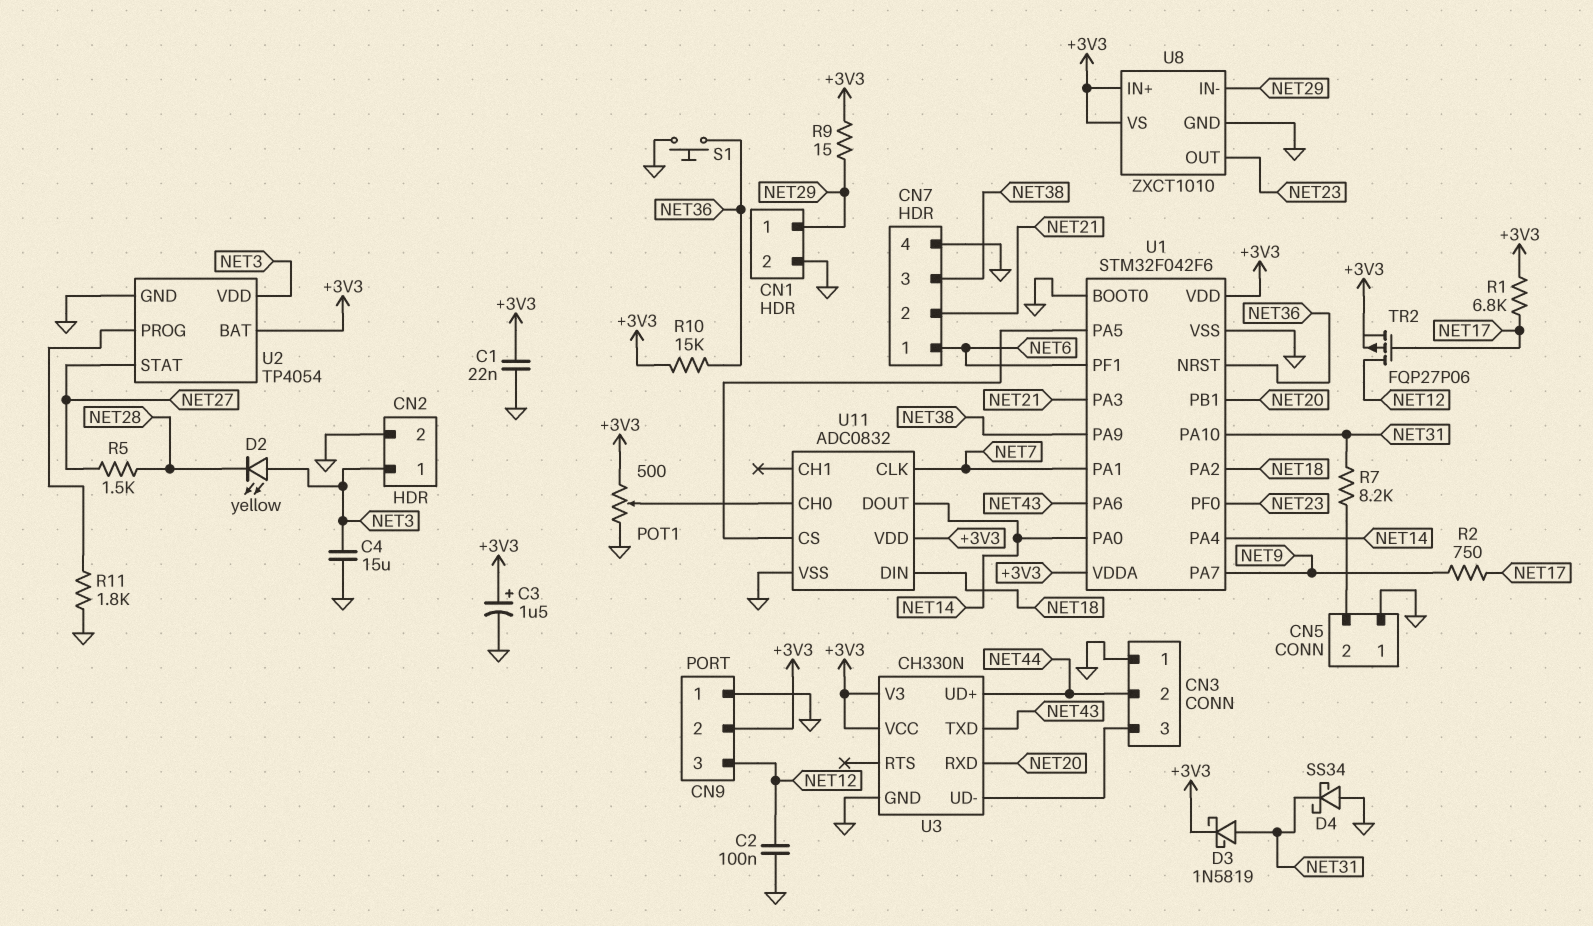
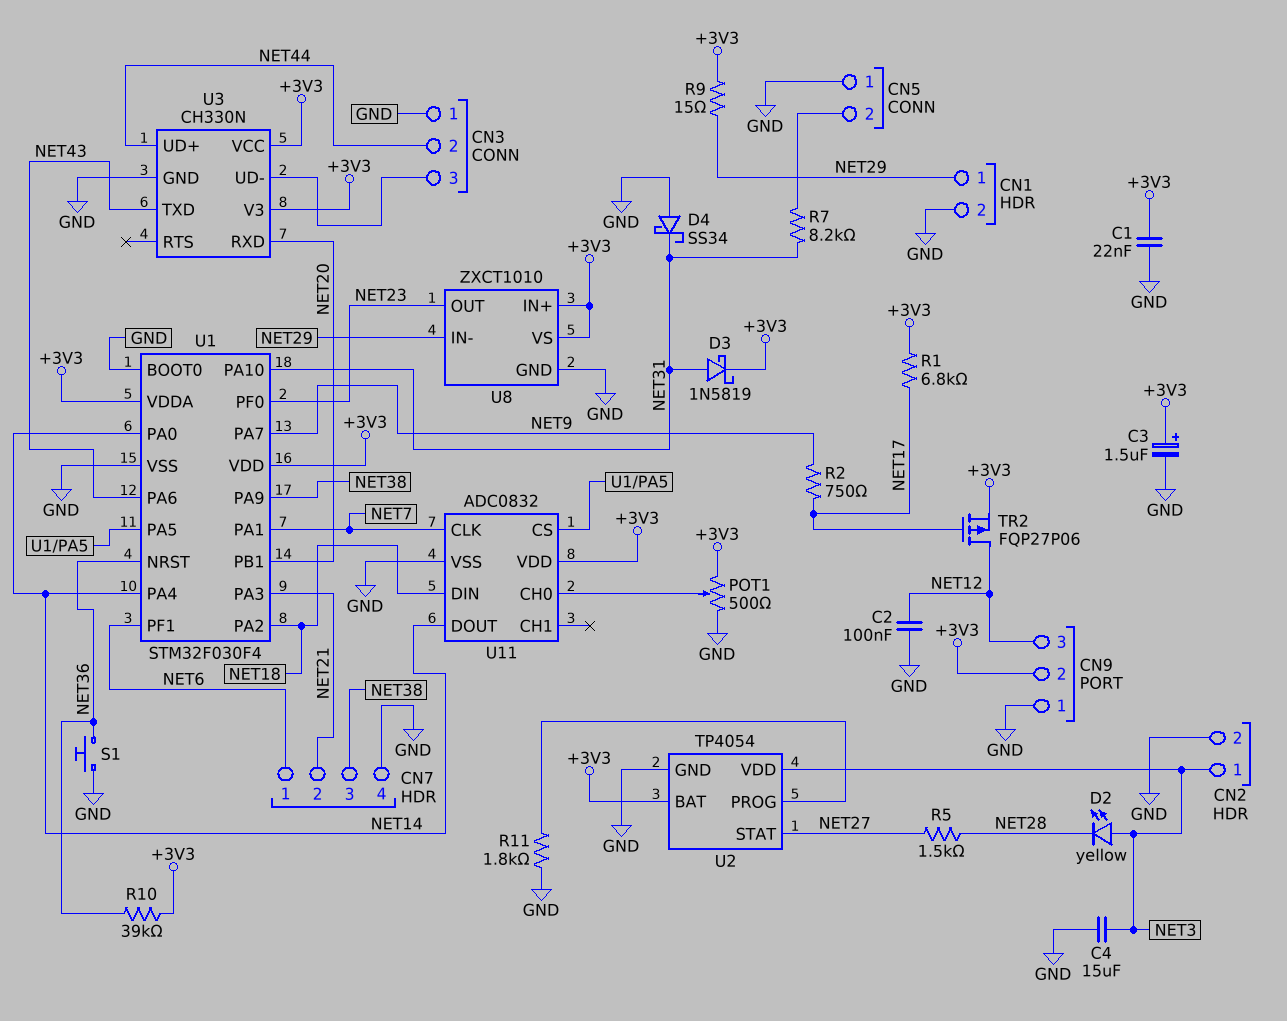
R10: 15k (+3V3, NET36) -> 39k (+3V3, NET36)
U1: STM32F042F6 -> STM32F030F4

